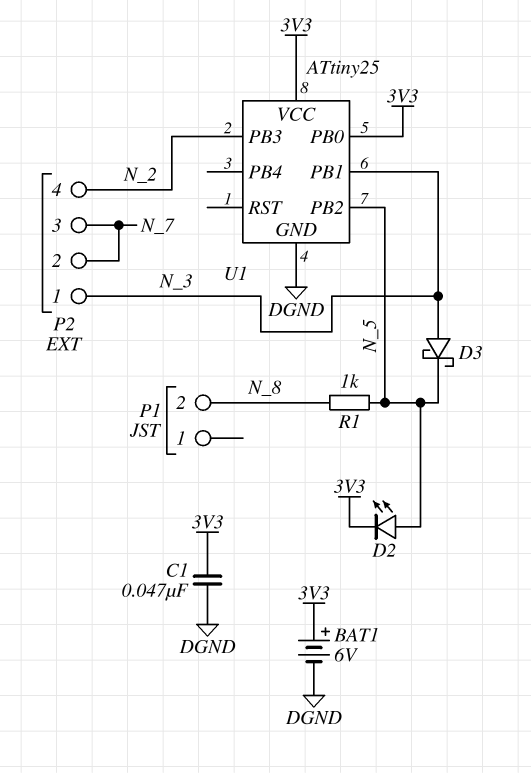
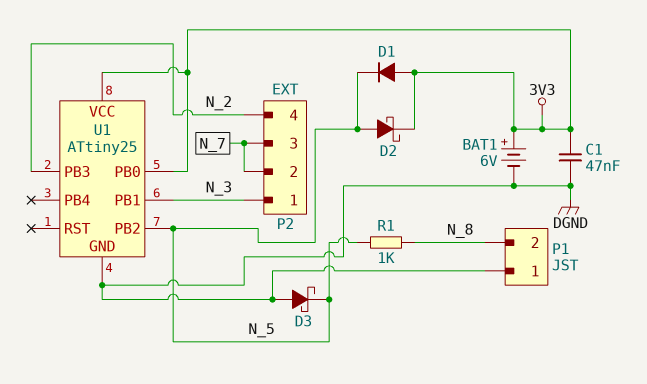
D1: none -> diode (A 3V3, K N_5)
D2: LED (A N_5, K 3V3) -> schottky (A N_5, K 3V3)
D3: schottky (A N_3, K N_5) -> schottky (A DGND, K N_5)
P1 pin 1: none -> DGND

